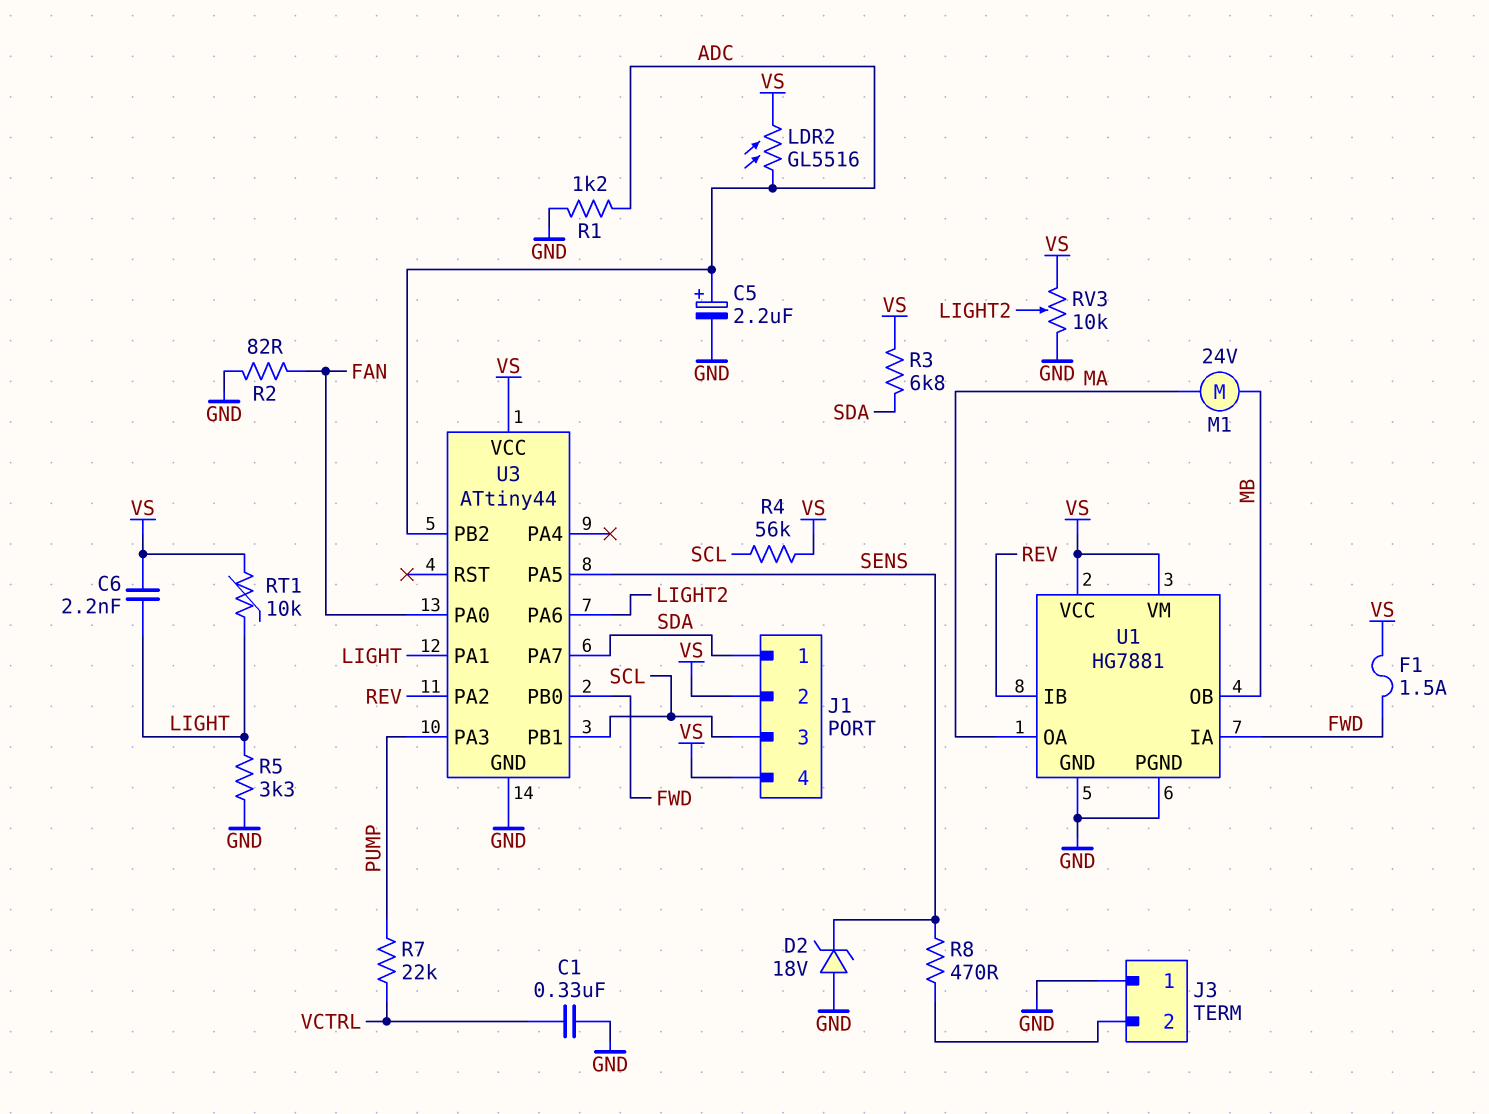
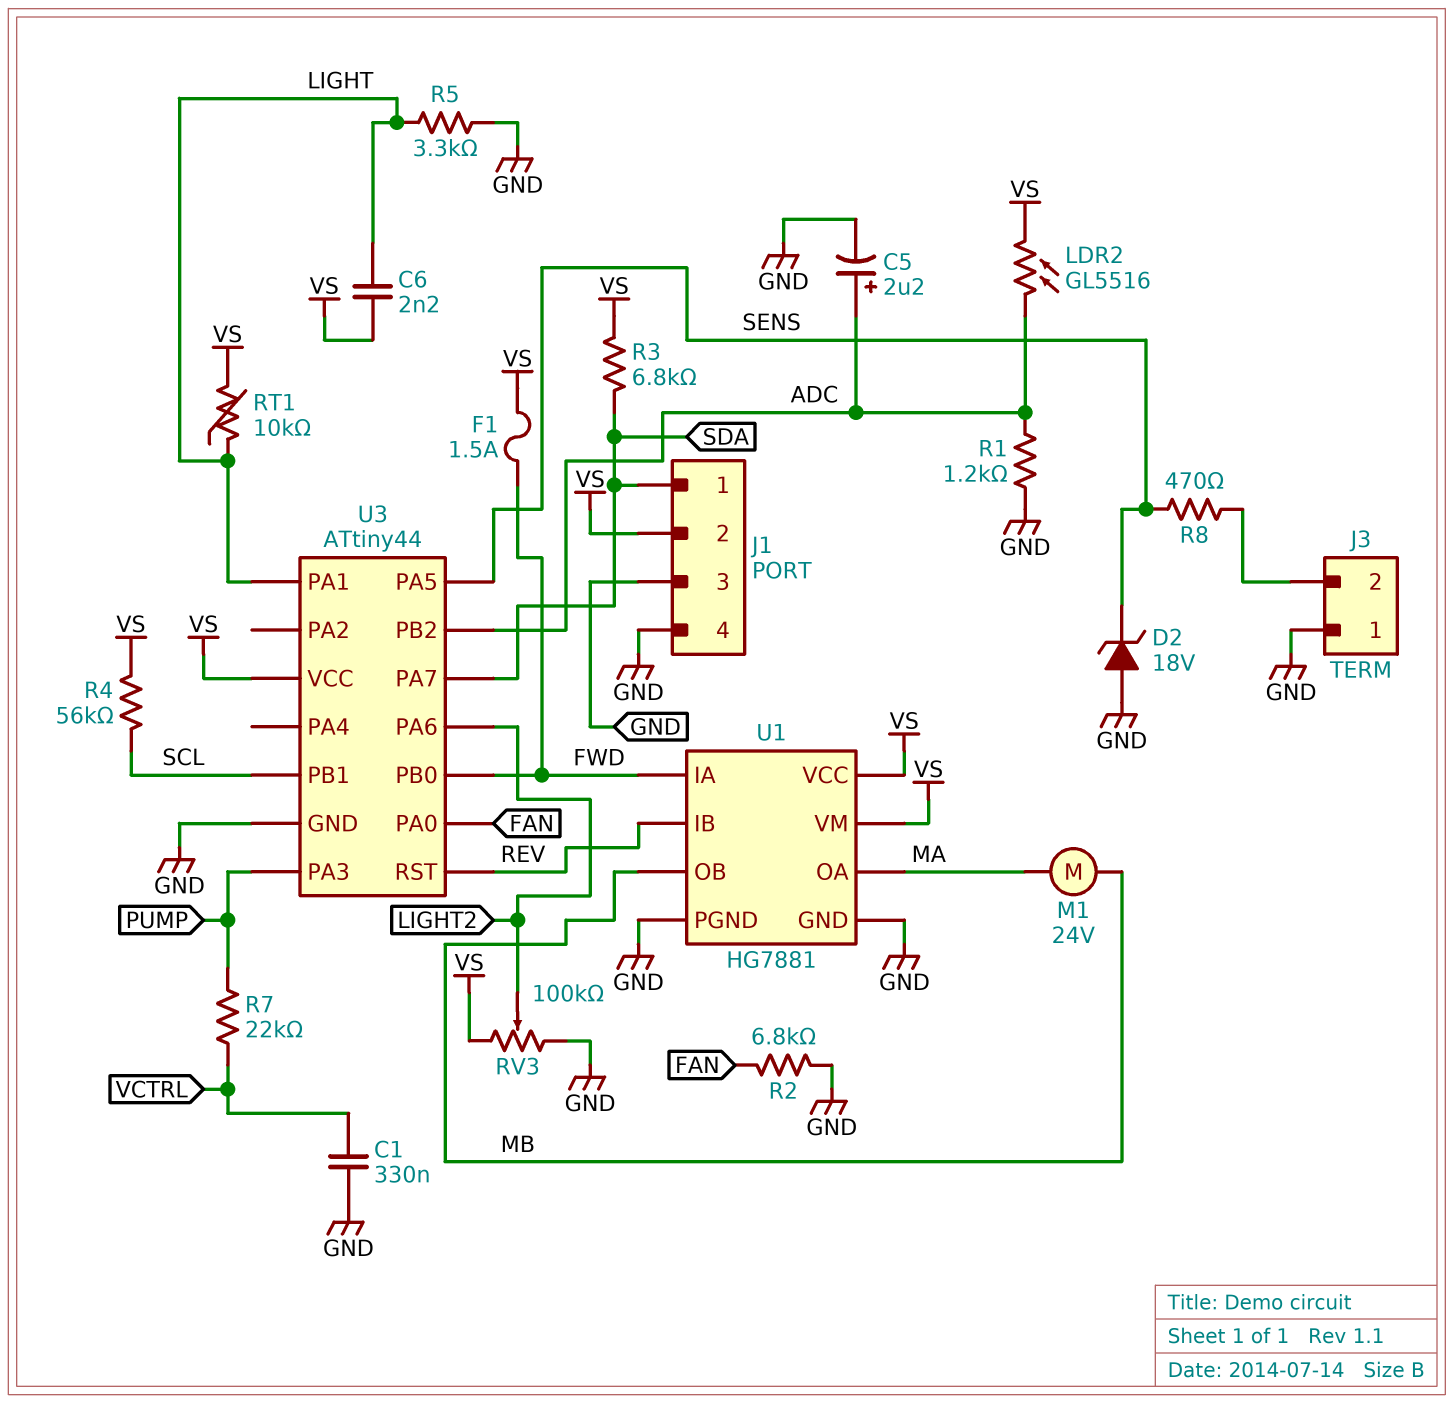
J1 pin 3: SCL -> GND
J1 pin 4: VS -> GND
R2: 82 (FAN, GND) -> 6.8k (FAN, GND)
RV3: 10k (GND, VS, wiper LIGHT2) -> 100k (GND, VS, wiper LIGHT2)
U3 pin PA2: REV -> none
U3 pin RST: none -> REV

